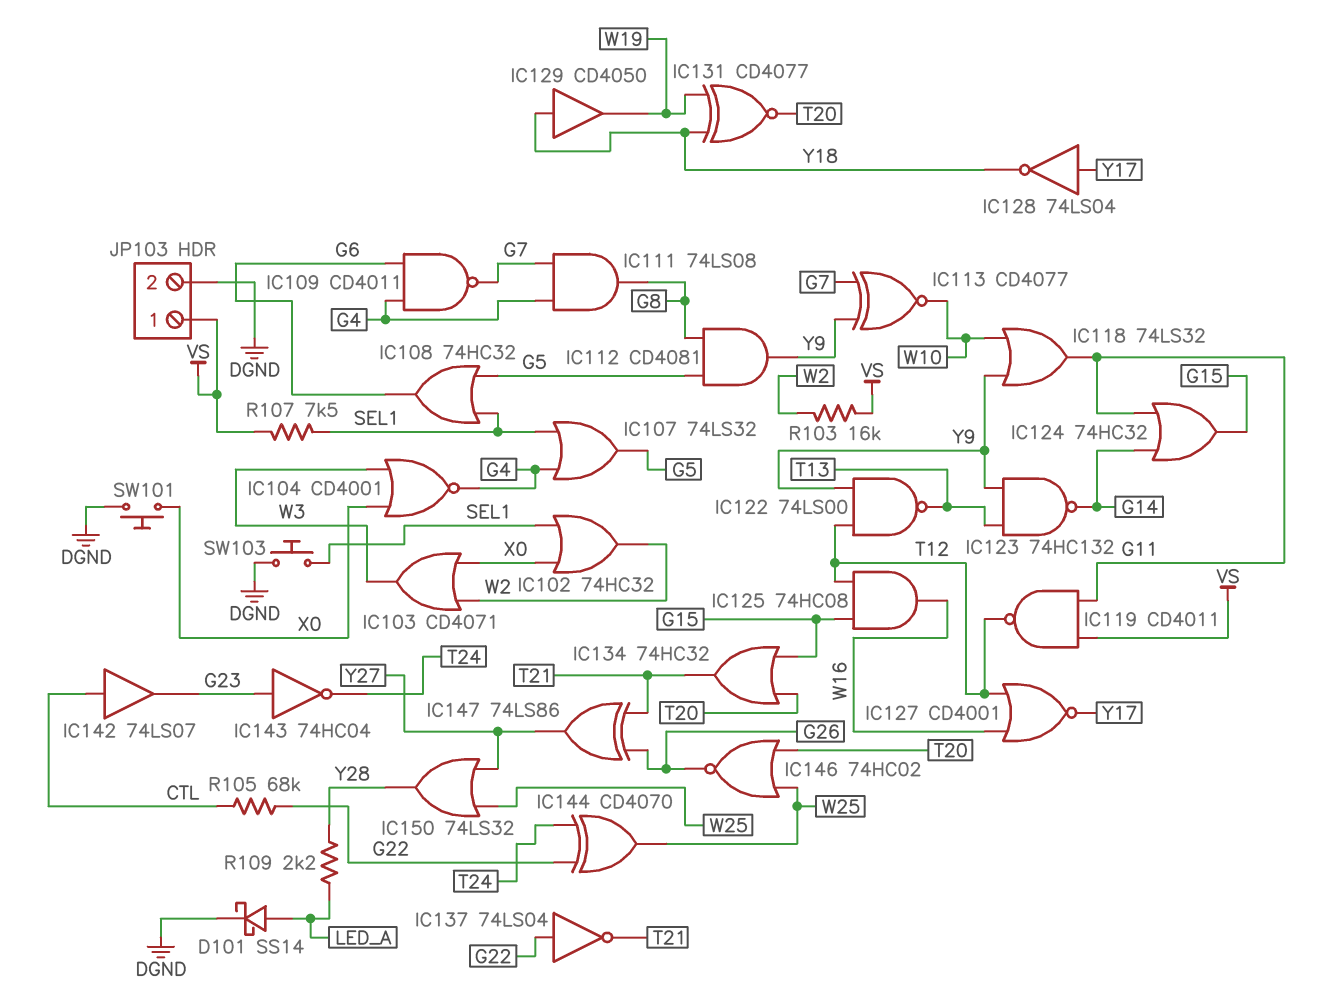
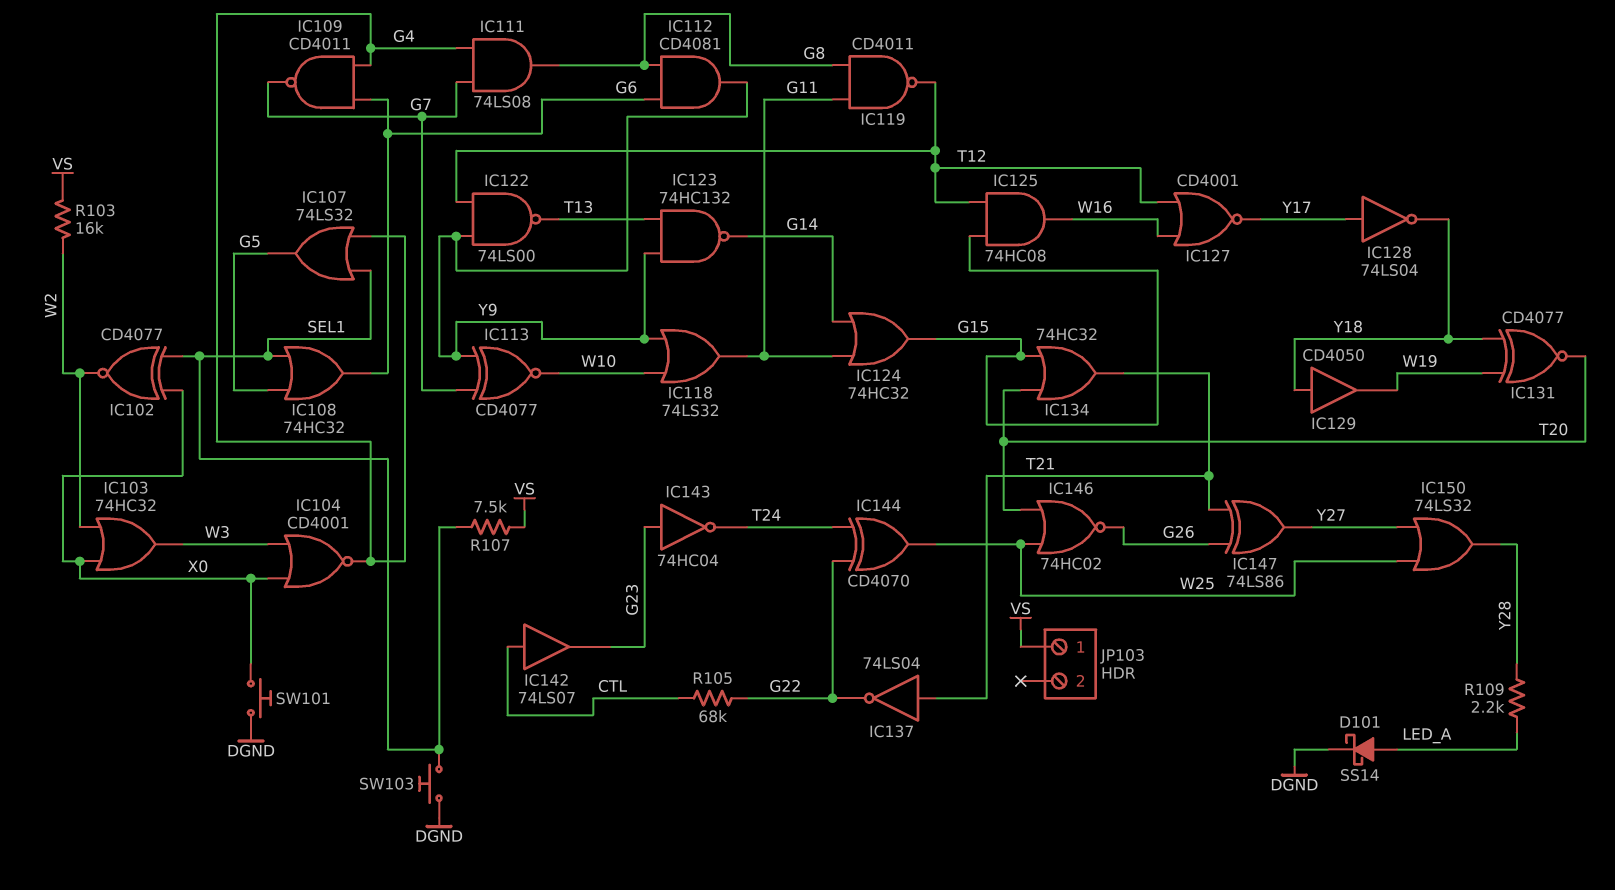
IC102: OR 74HC32 (in SEL1, in X0, out W2) -> XNOR CD4077 (in SEL1, in X0, out W2)
IC103: OR CD4071 (in W2, in X0, out W3) -> OR 74HC32 (in W2, in X0, out W3)
IC112: AND CD4081 (in G5, in G8, out Y9) -> AND CD4081 (in G6, in G8, out Y9)
IC119: NAND CD4011 (in G11, in VS, out T12) -> NAND CD4011 (in G8, in G11, out T12)
IC137: NOT 74LS04 (in G22, out T21) -> NOT 74LS04 (in T21, out G22)
JP103 pin 2: DGND -> none

